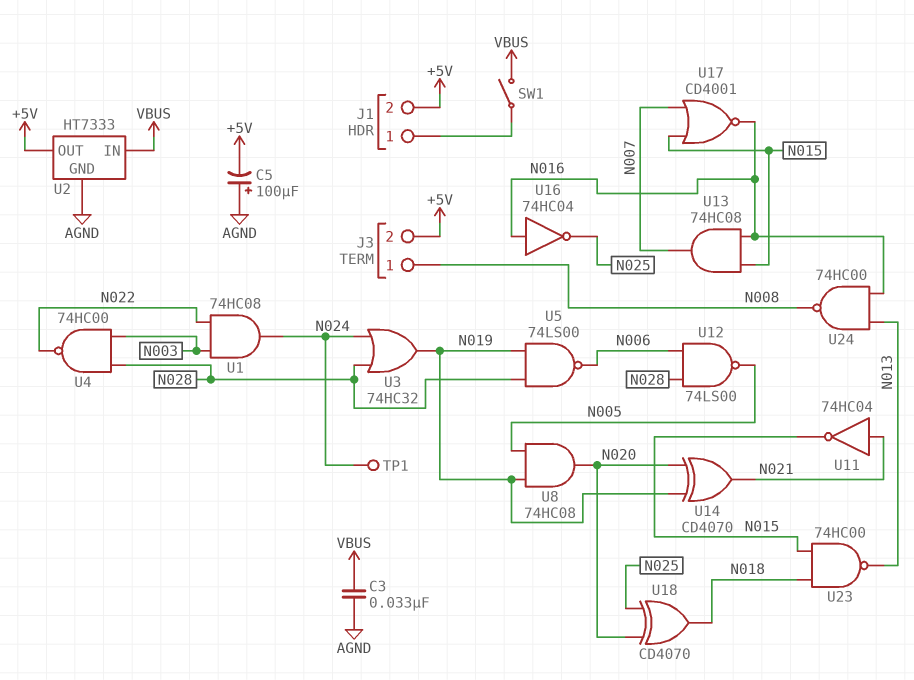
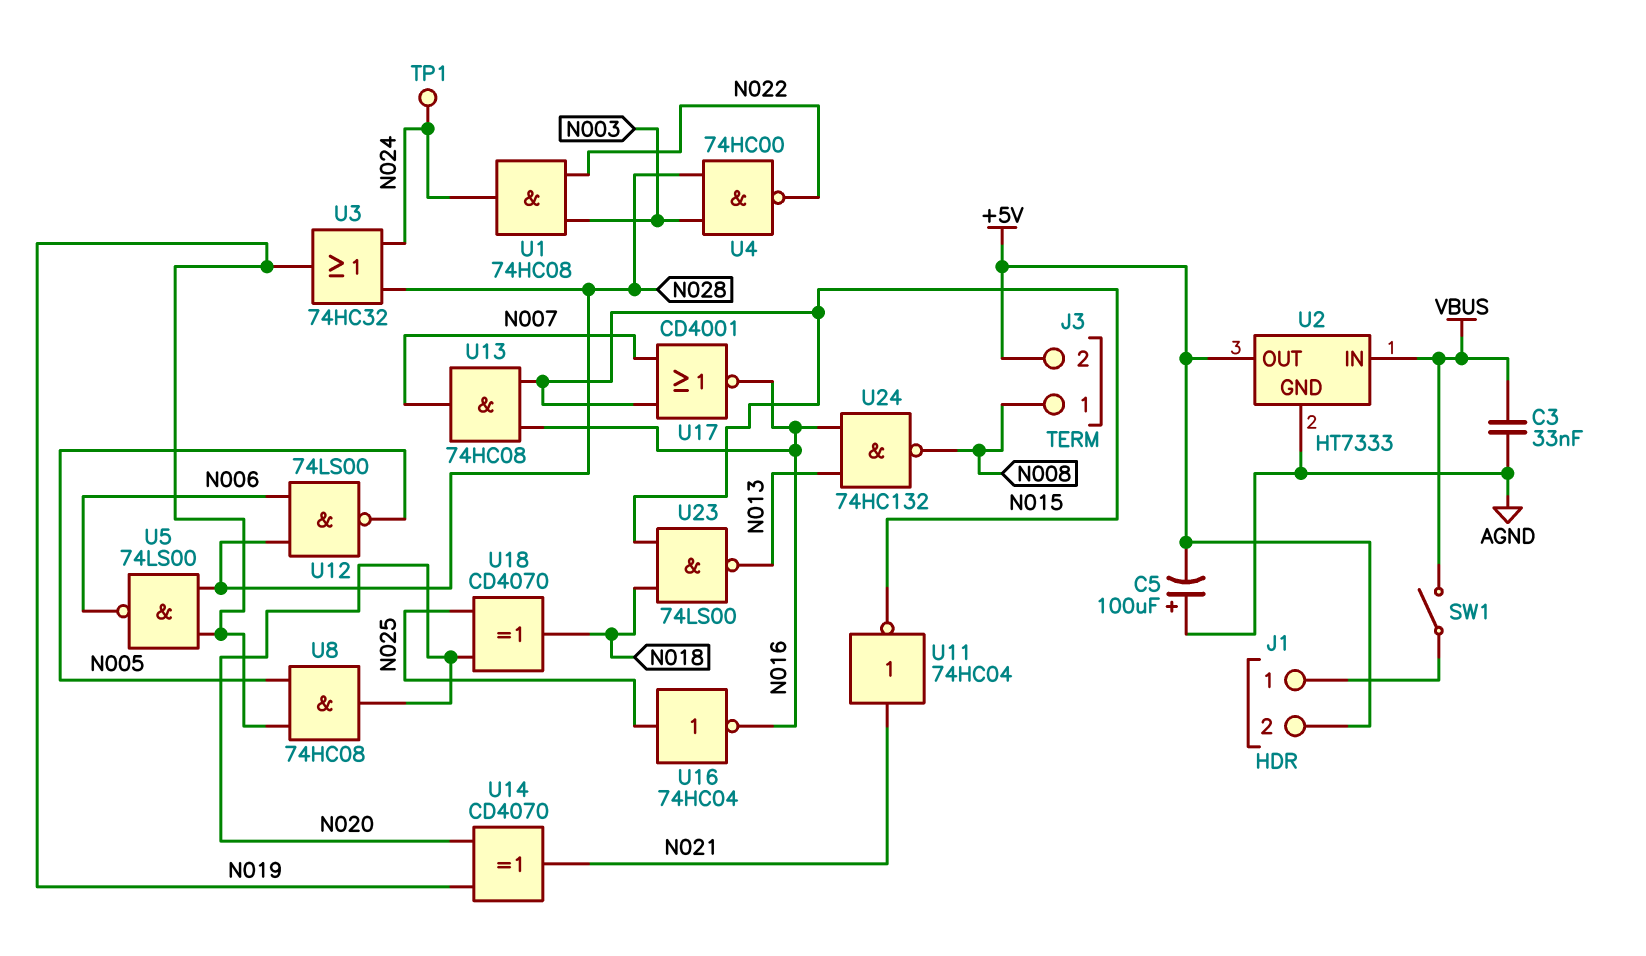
U16: NOT 74HC04 (in N016, out N025) -> NOT 74HC04 (in N025, out N016)
U23: NAND 74HC00 (in N015, in N018, out N013) -> NAND 74LS00 (in N015, in N018, out N013)
U24: NAND 74HC00 (in N013, in N016, out N008) -> NAND 74HC132 (in N013, in N016, out N008)

